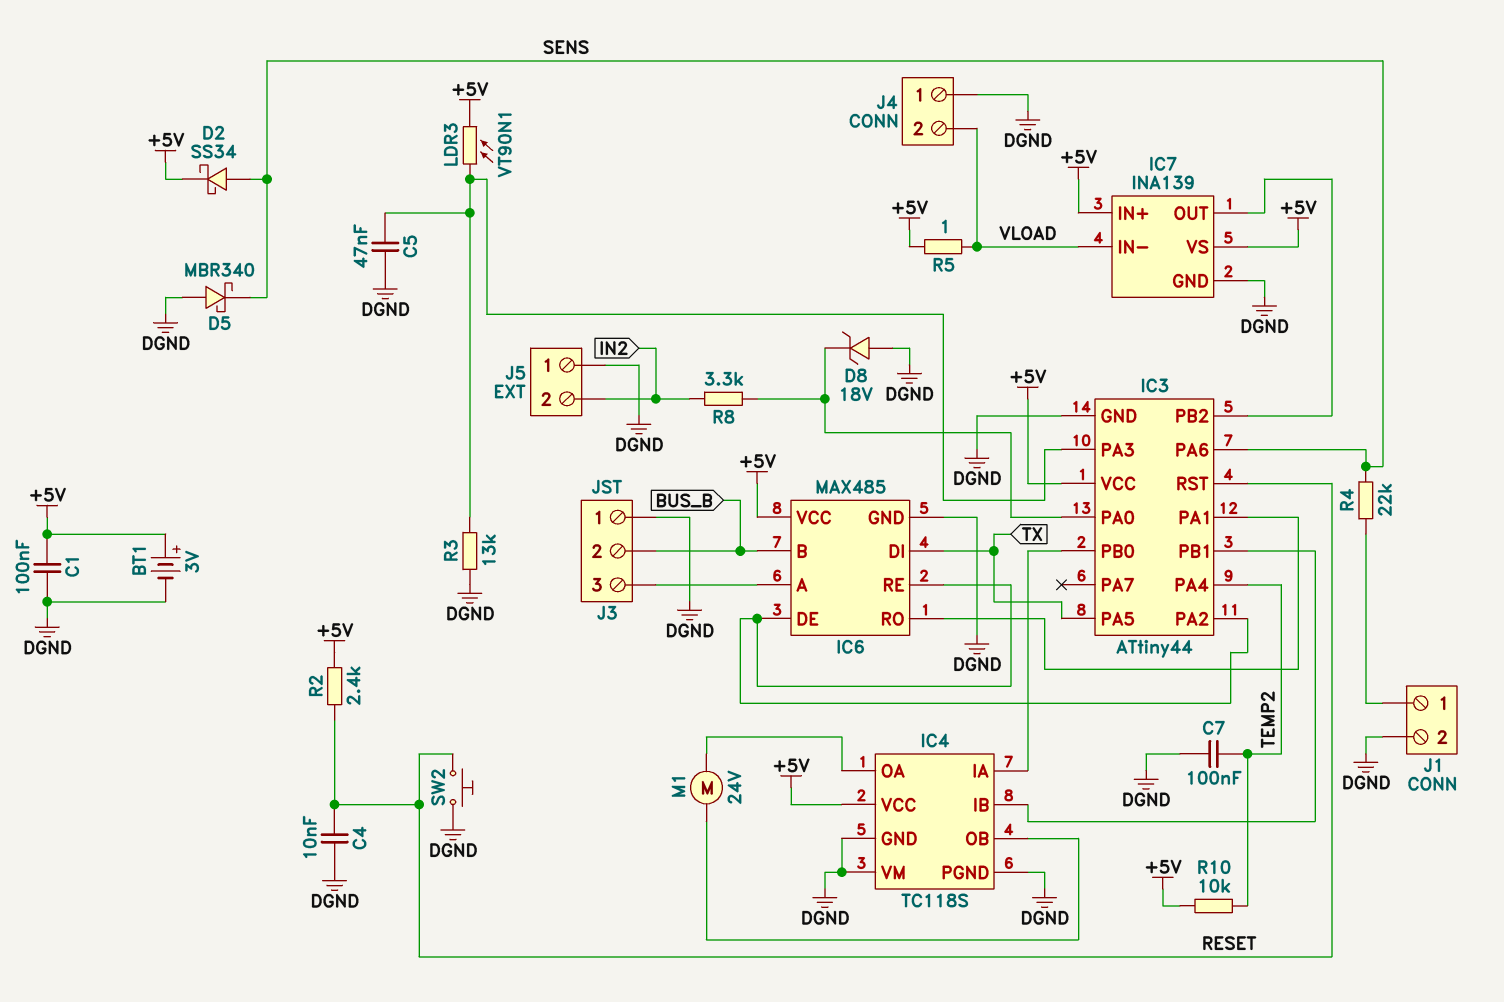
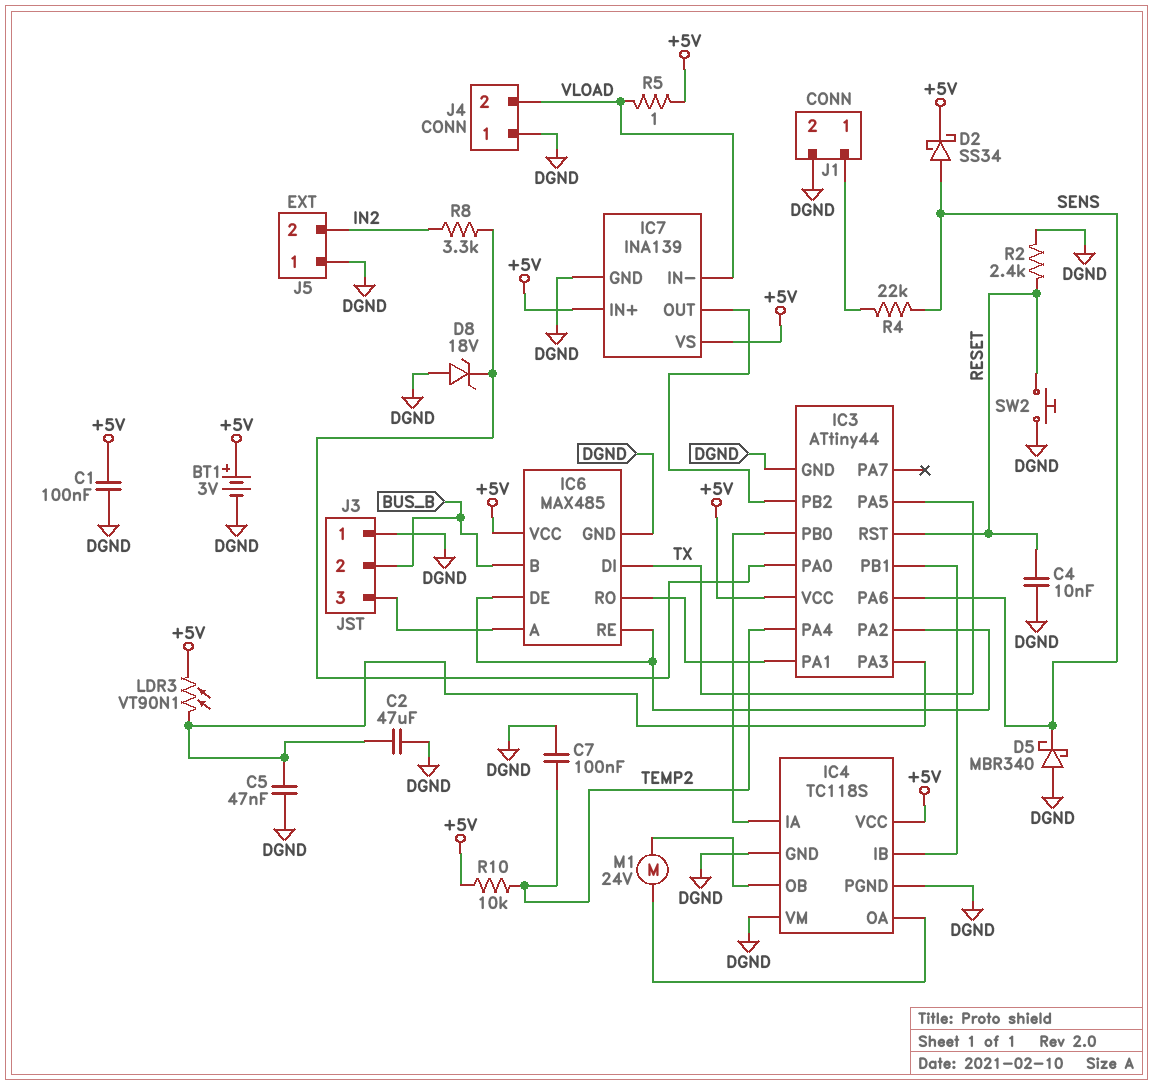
C2: none -> 47uF (DGND, IC3/PA3)
R2: 2.4k (+5V, RESET) -> 2.4k (DGND, RESET)
R3: 13k (DGND, IC3/PA3) -> none

